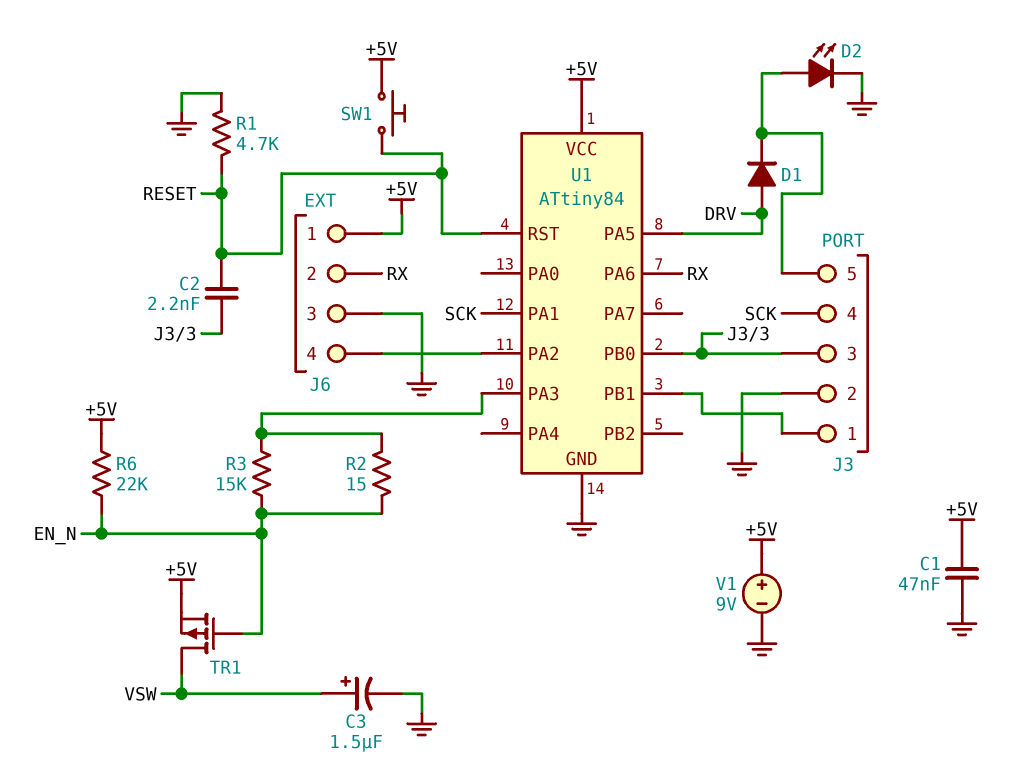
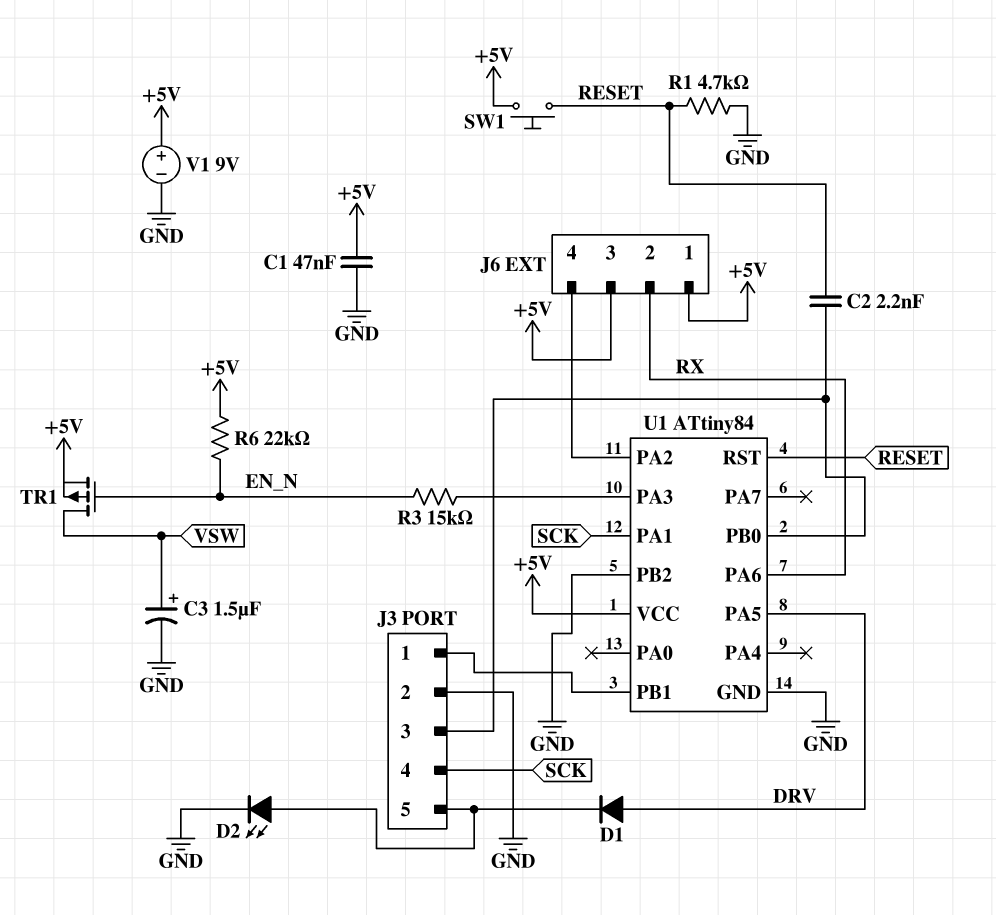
J6 pin 3: GND -> +5V
R2: 15 (EN_N, U1/PA3) -> none
U1 pin PB2: none -> GND

